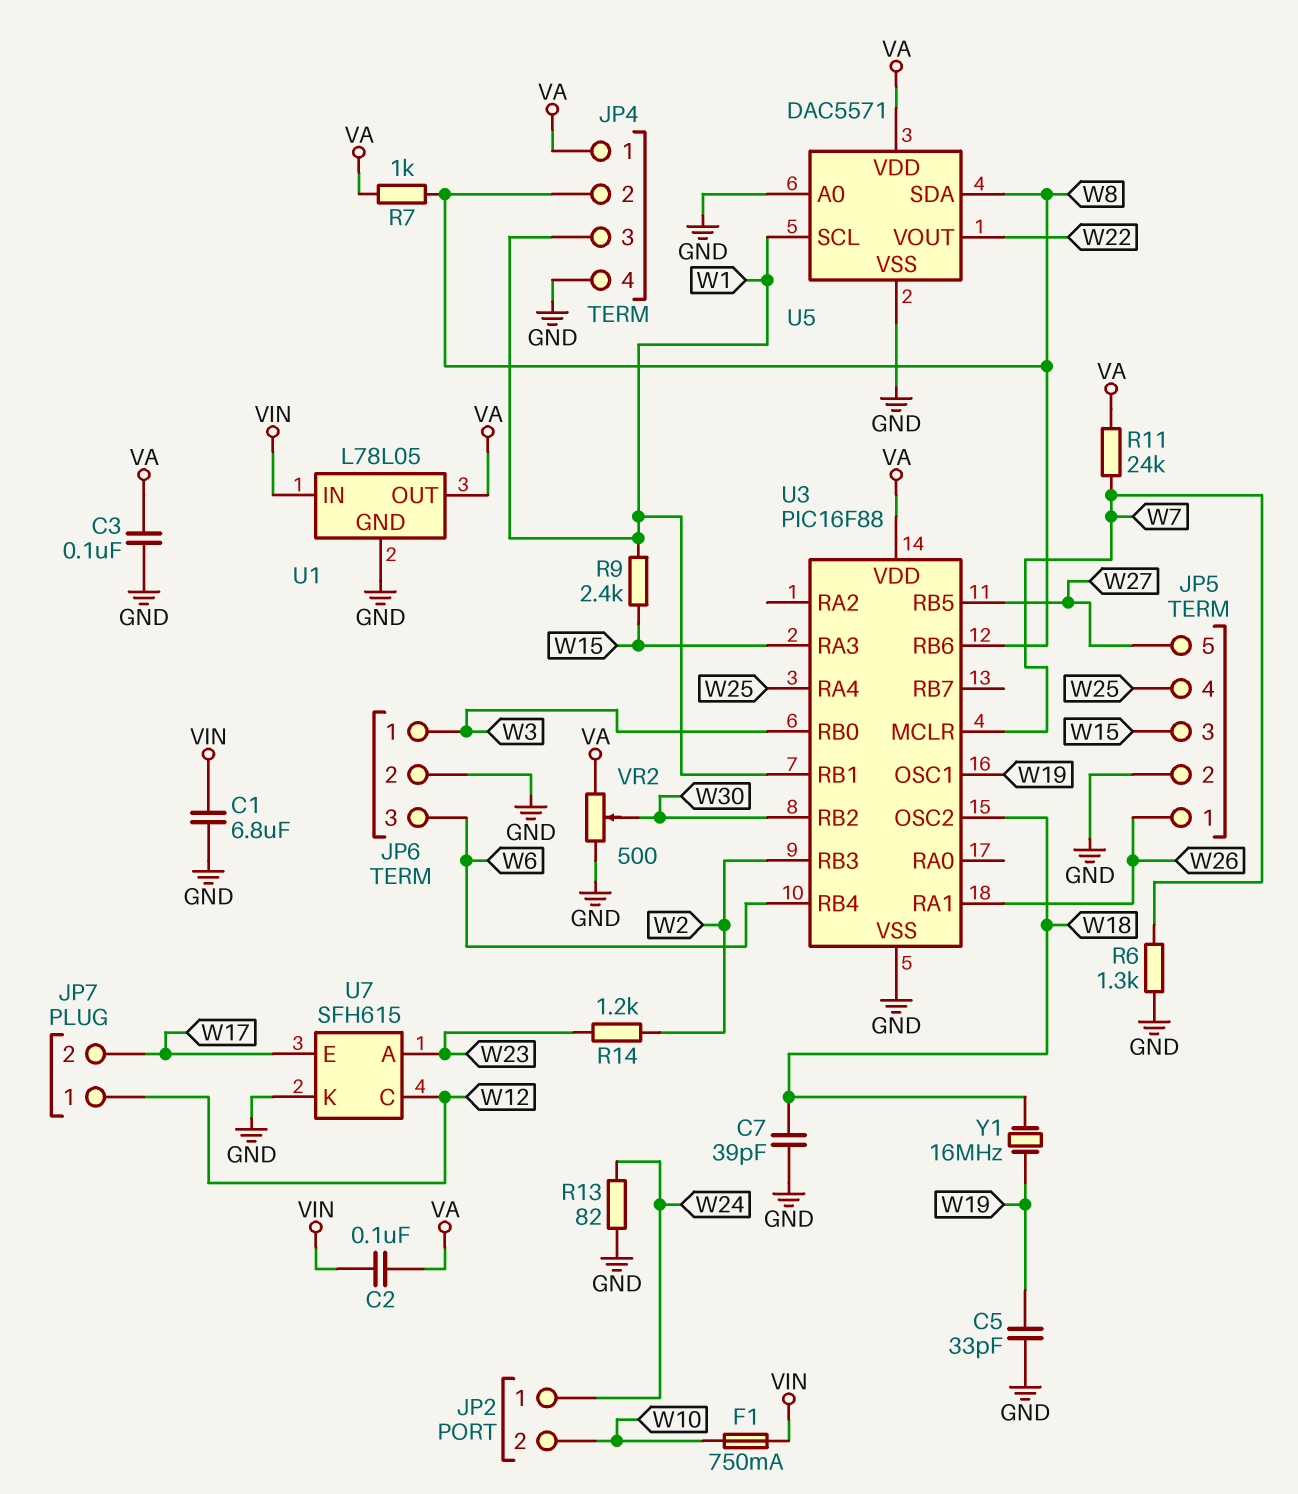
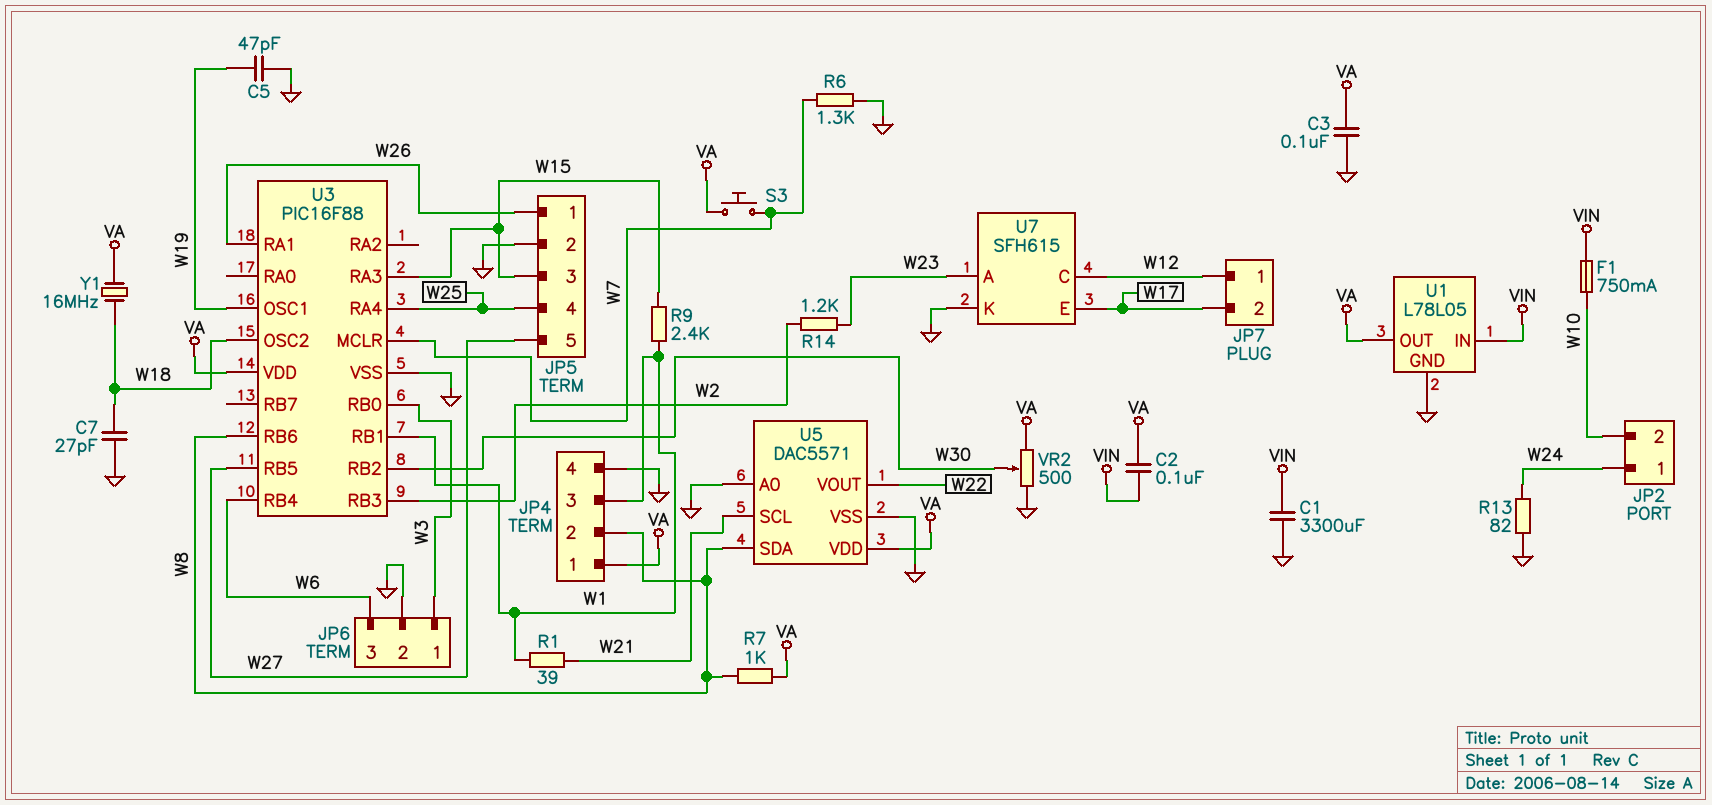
C1: 6.8uF (GND, VIN) -> 3300uF (GND, VIN)
C5: 33pF (GND, W19) -> 47pF (GND, W19)
C7: 39pF (GND, W18) -> 27pF (GND, W18)
R1: none -> 39 (W1, W21)
R11: 24k (VA, W7) -> none
S3: none -> button (VA, W7)
U5 pin SCL: W1 -> W21
Y1: 16MHz (W18, W19) -> 16MHz (VA, W18)

